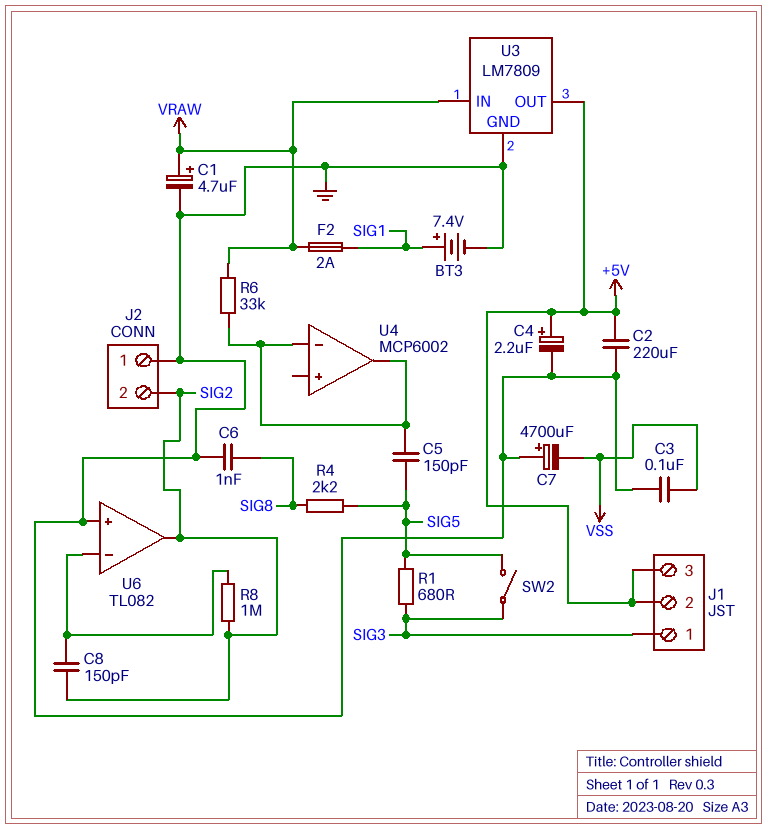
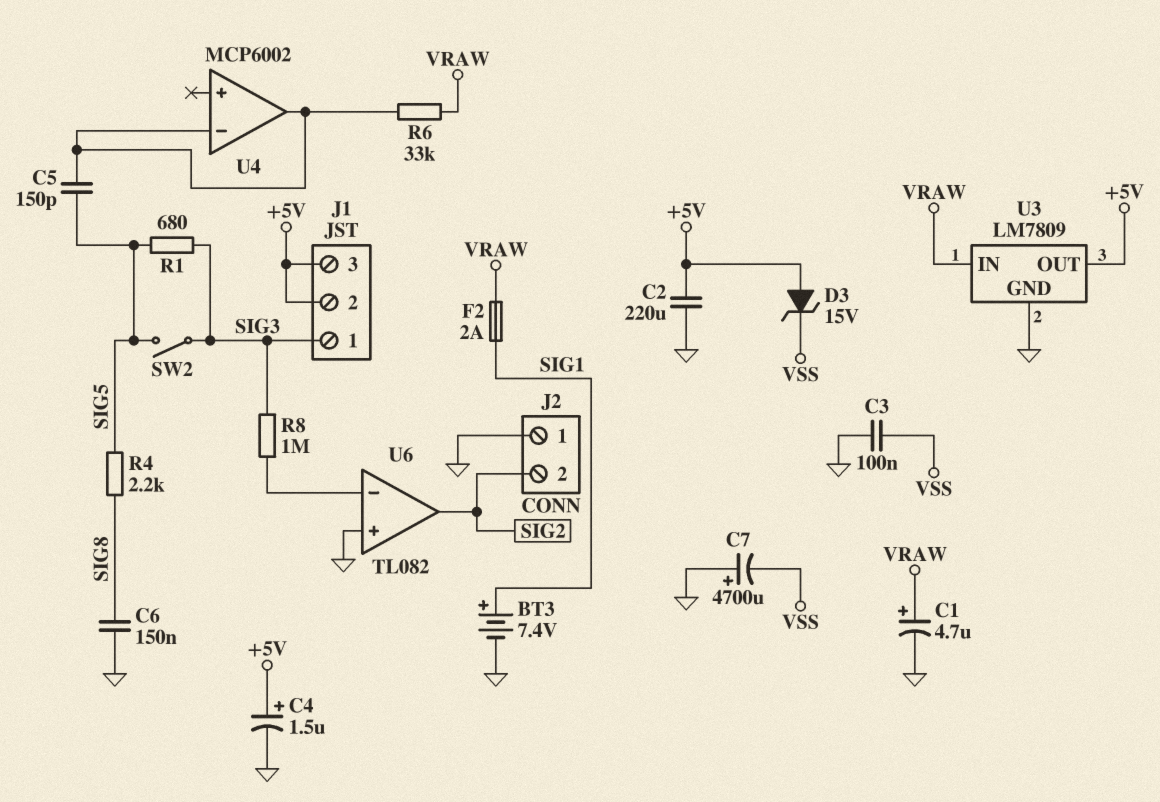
C4: 2.2uF (plus +5V, minus GND) -> 1.5uF (plus +5V, minus GND)
C6: 1nF (GND, SIG8) -> 150nF (GND, SIG8)
C8: 150pF (SIG2, U6/in-) -> none
D3: none -> zener 15V (A +5V, K VSS)
R8: 1M (SIG2, U6/in-) -> 1M (SIG3, U6/in-)

